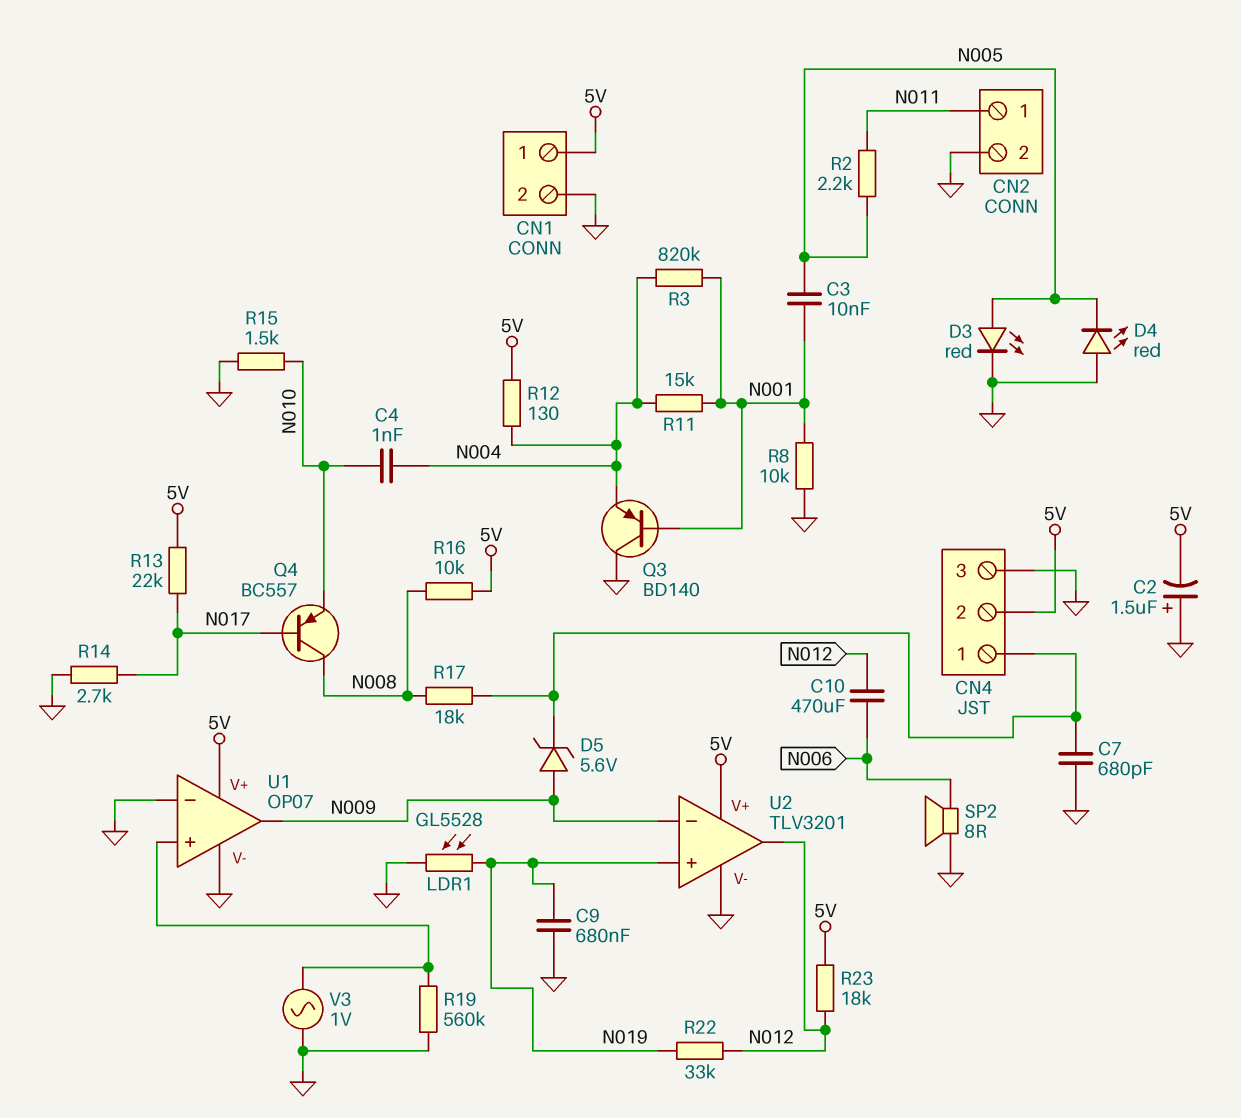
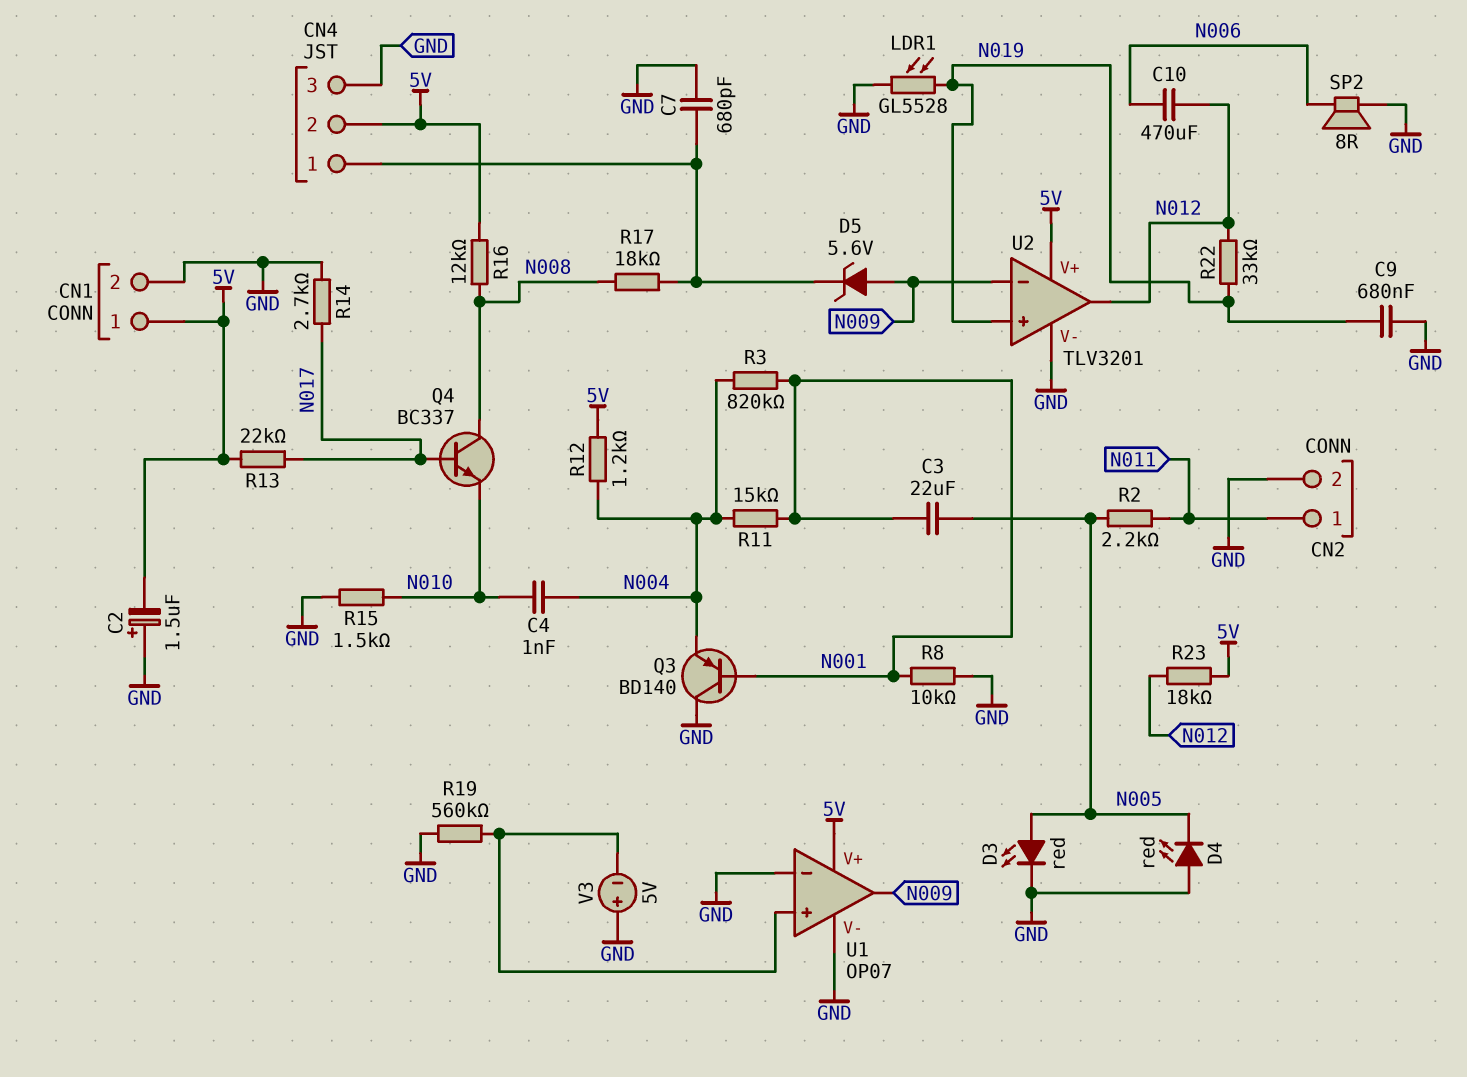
C3: 10nF (N001, N005) -> 22uF (N001, N005)
Q4: PNP BC557 (B N017, C N008, E N010) -> NPN BC337 (B N017, C N008, E N010)
R12: 130 (5V, N004) -> 1.2k (5V, N004)
R16: 10k (5V, N008) -> 12k (5V, N008)
V3: AC 1V (GND, U1/in+) -> 5V (plus GND, minus U1/in+)

